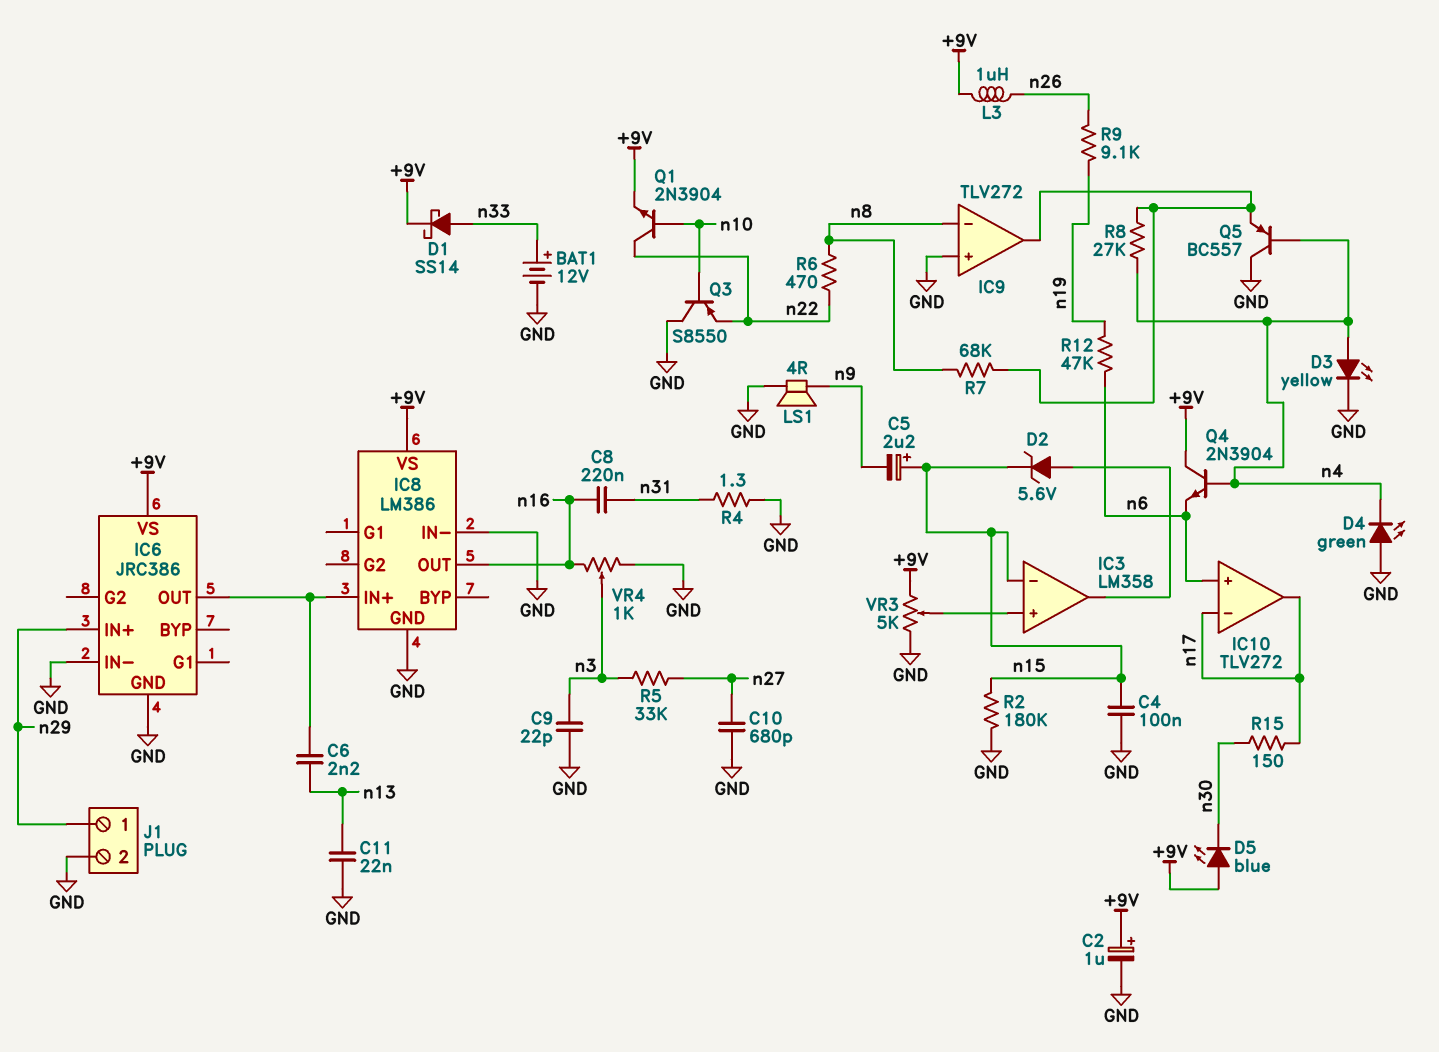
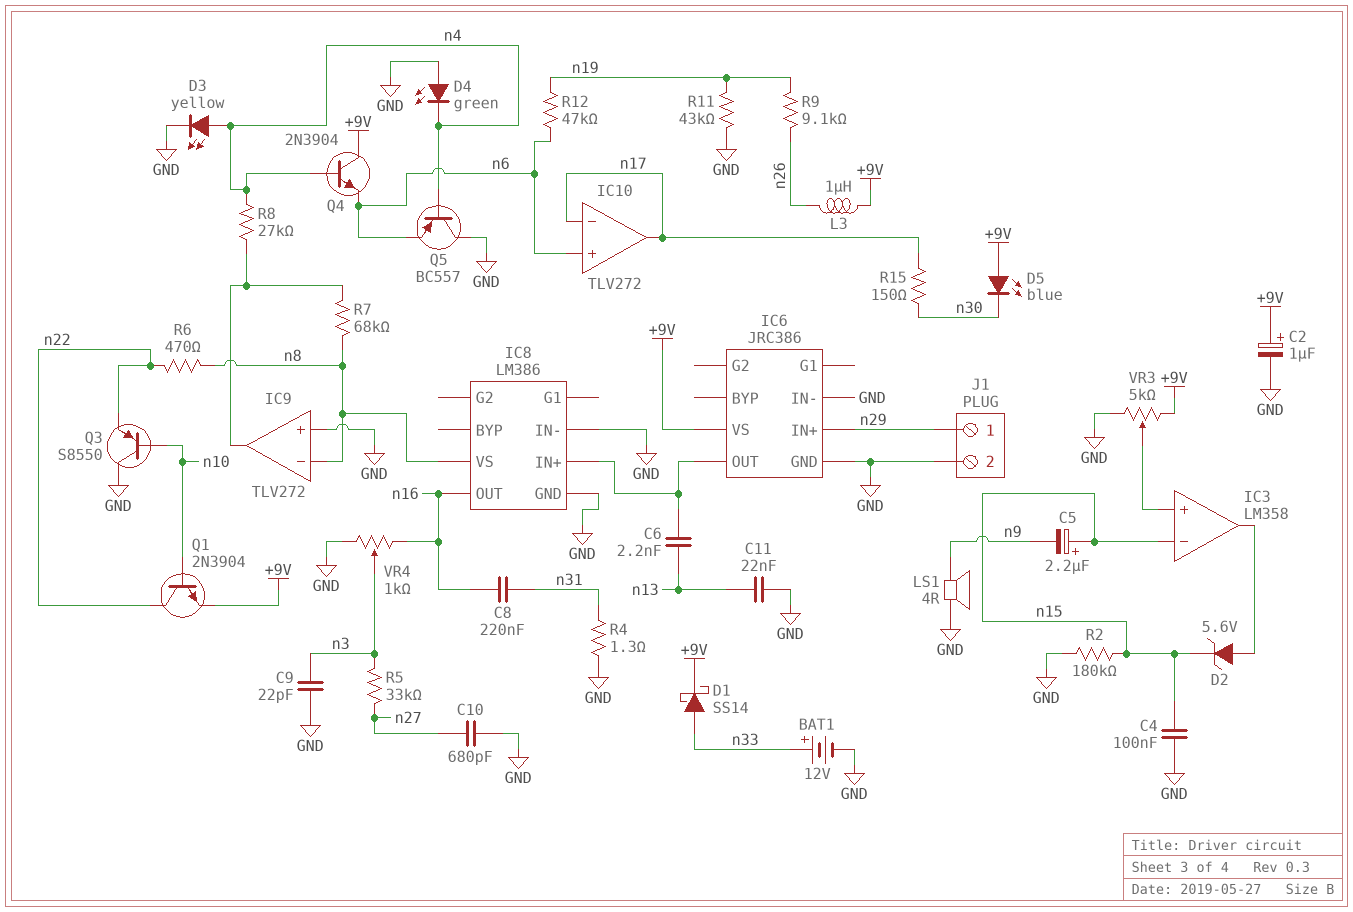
IC8 pin VS: +9V -> n8
Q5: PNP BC557 (B n4, C GND, E IC9/out) -> PNP BC557 (B n4, C GND, E n6)
R11: none -> 43k (GND, n19)

